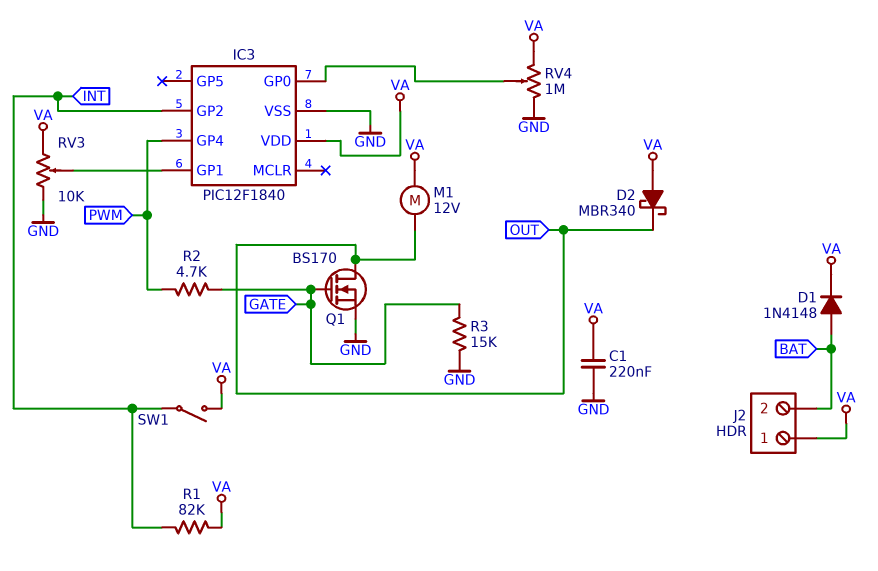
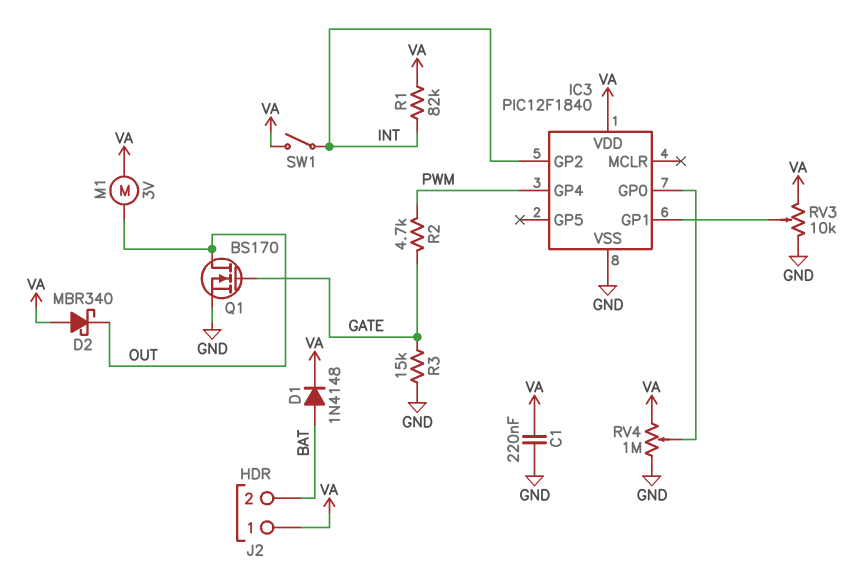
M1: motor 12V (OUT, VA) -> motor 3V (OUT, VA)

